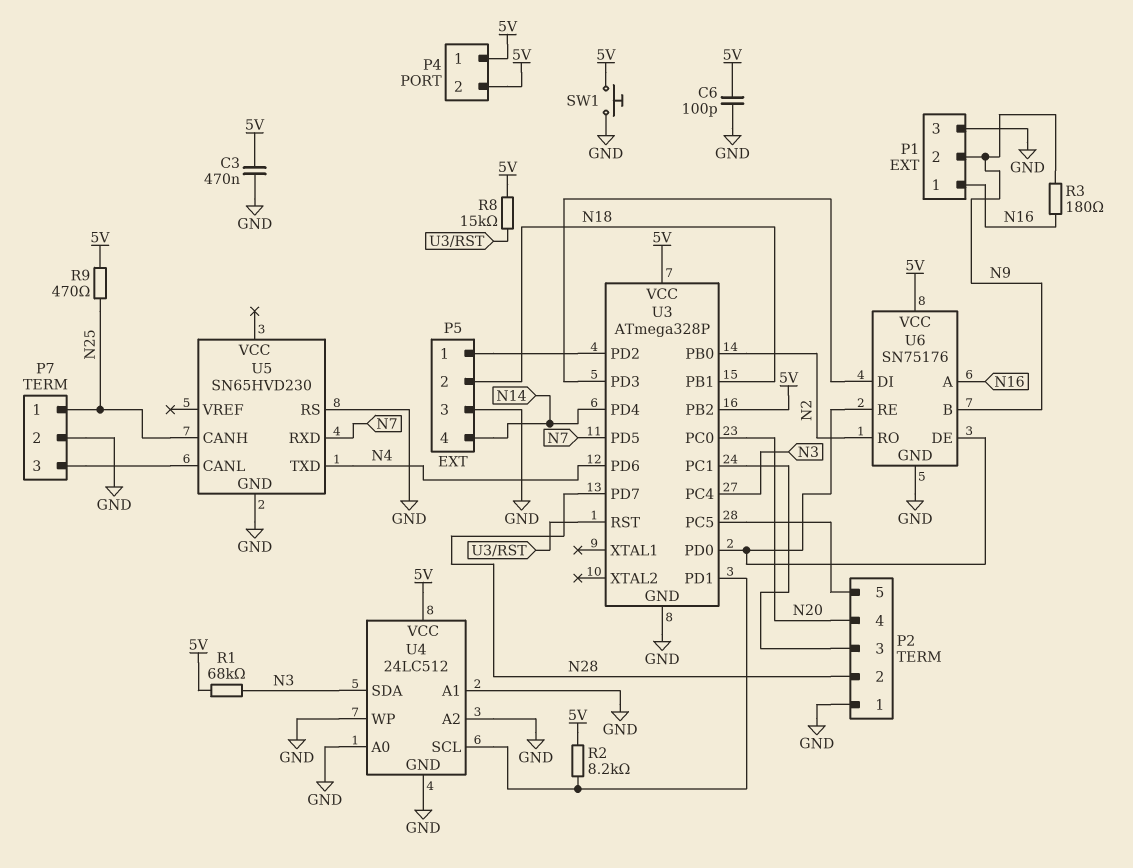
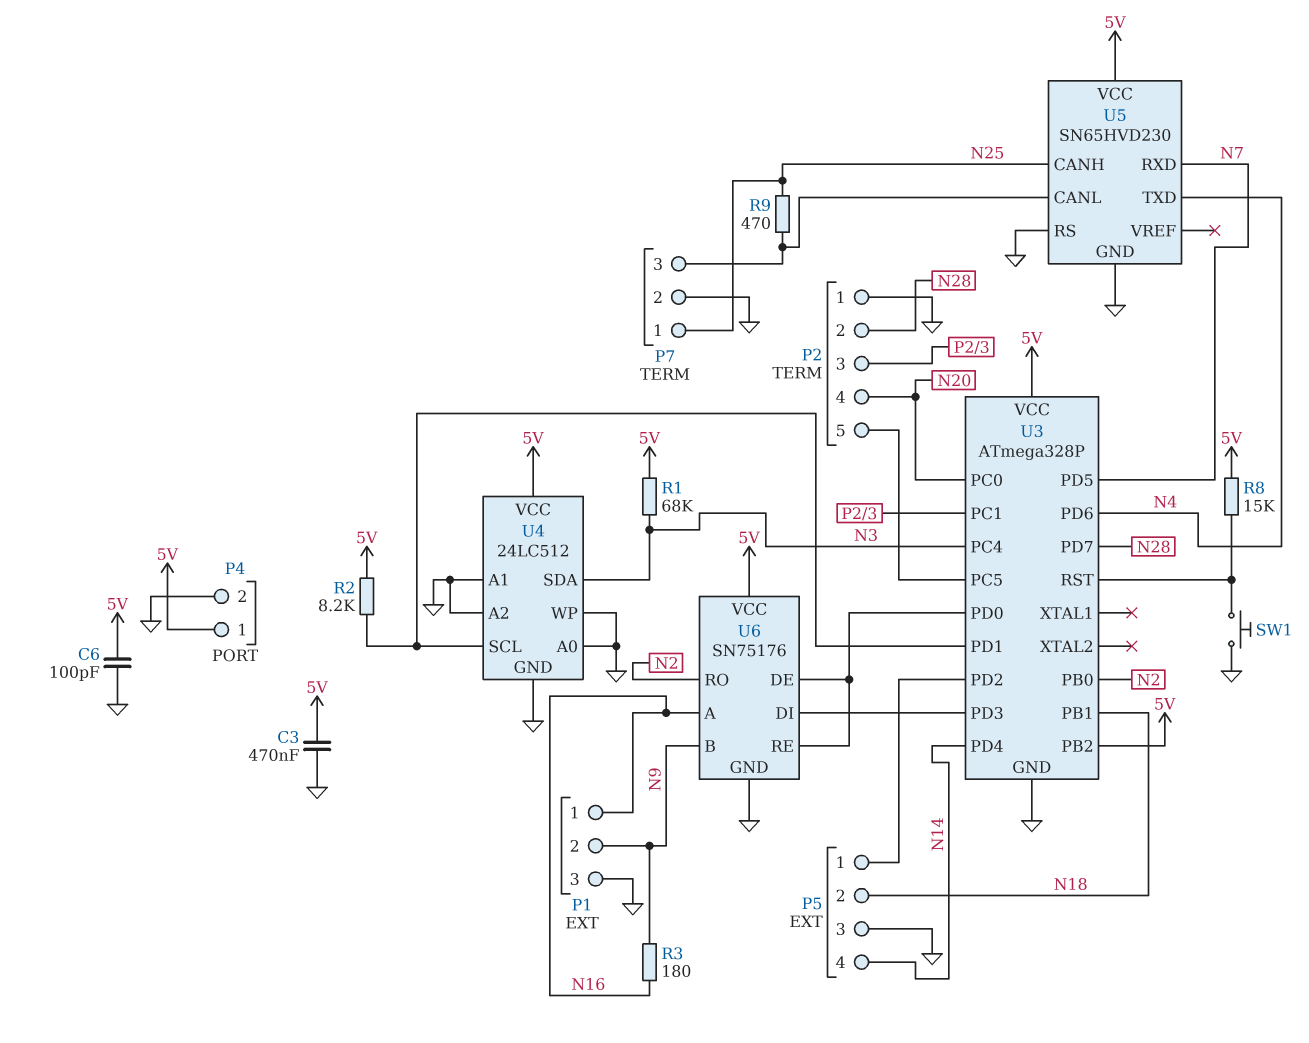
P4 pin 2: 5V -> GND
R9: 470 (5V, N25) -> 470 (N25, P7/3)
SW1: button (5V, GND) -> button (GND, U3/RST)
U5 pin VCC: none -> 5V

